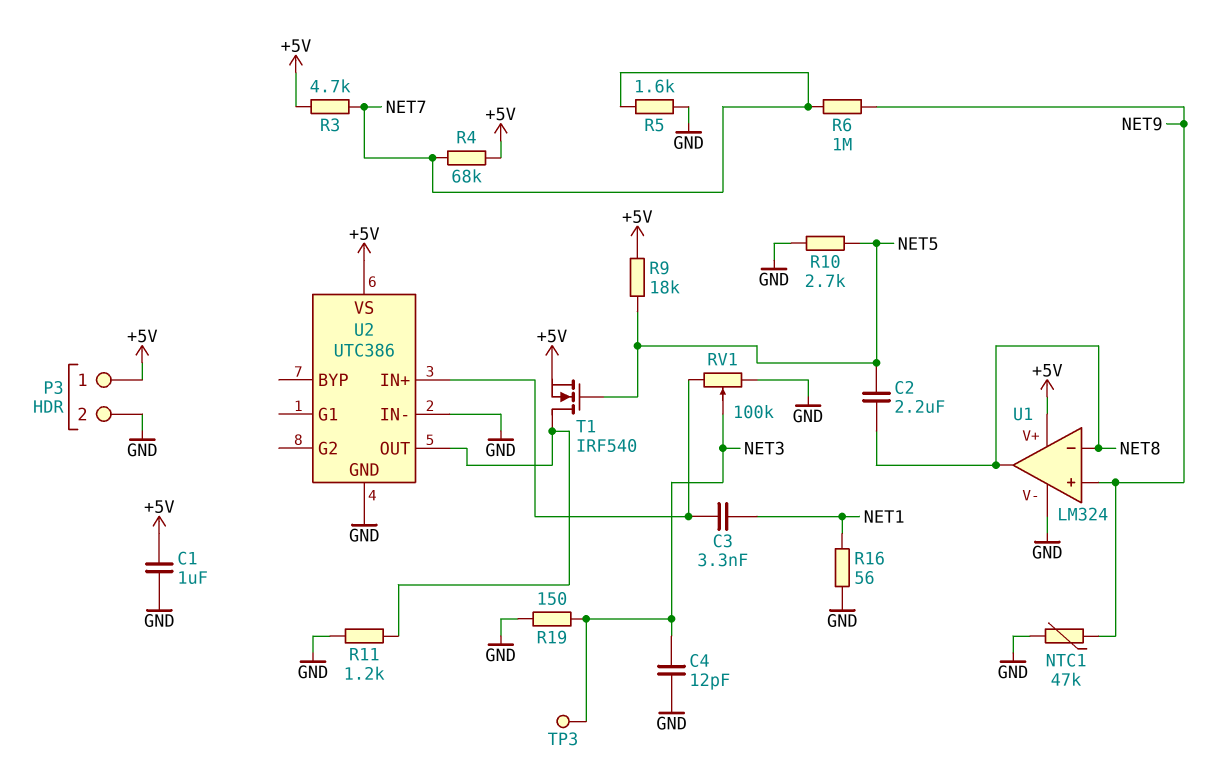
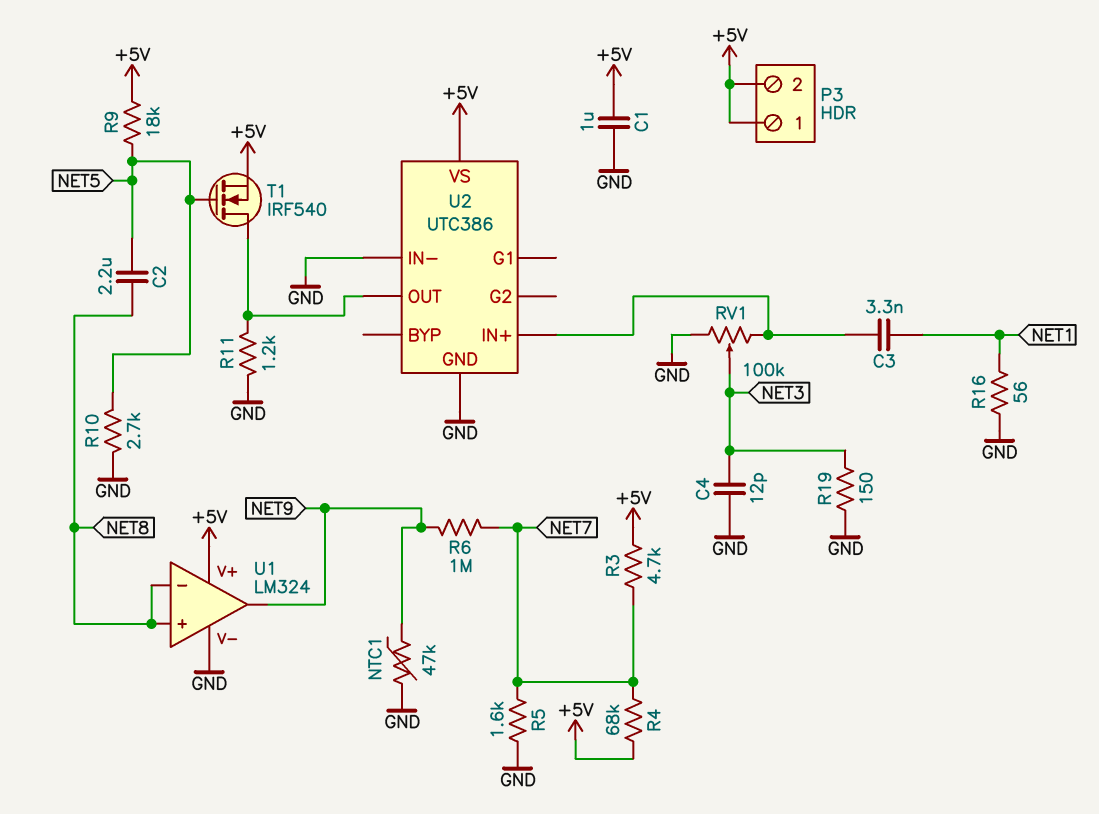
P3 pin 2: GND -> +5V
TP3: test point (NET3) -> none
U1 pin in+: NET9 -> NET8
U1 pin out: NET8 -> NET9

